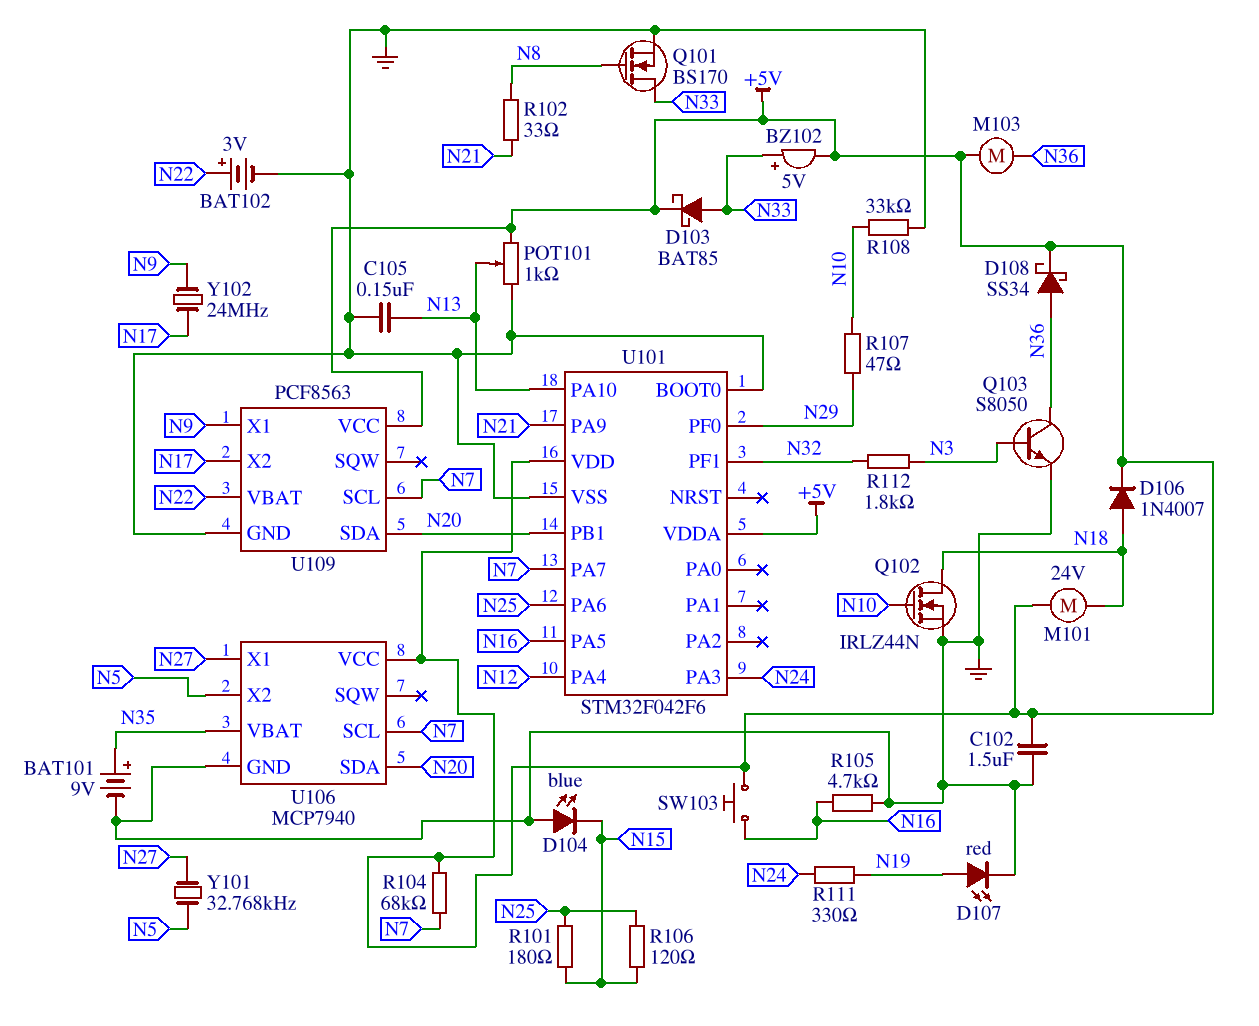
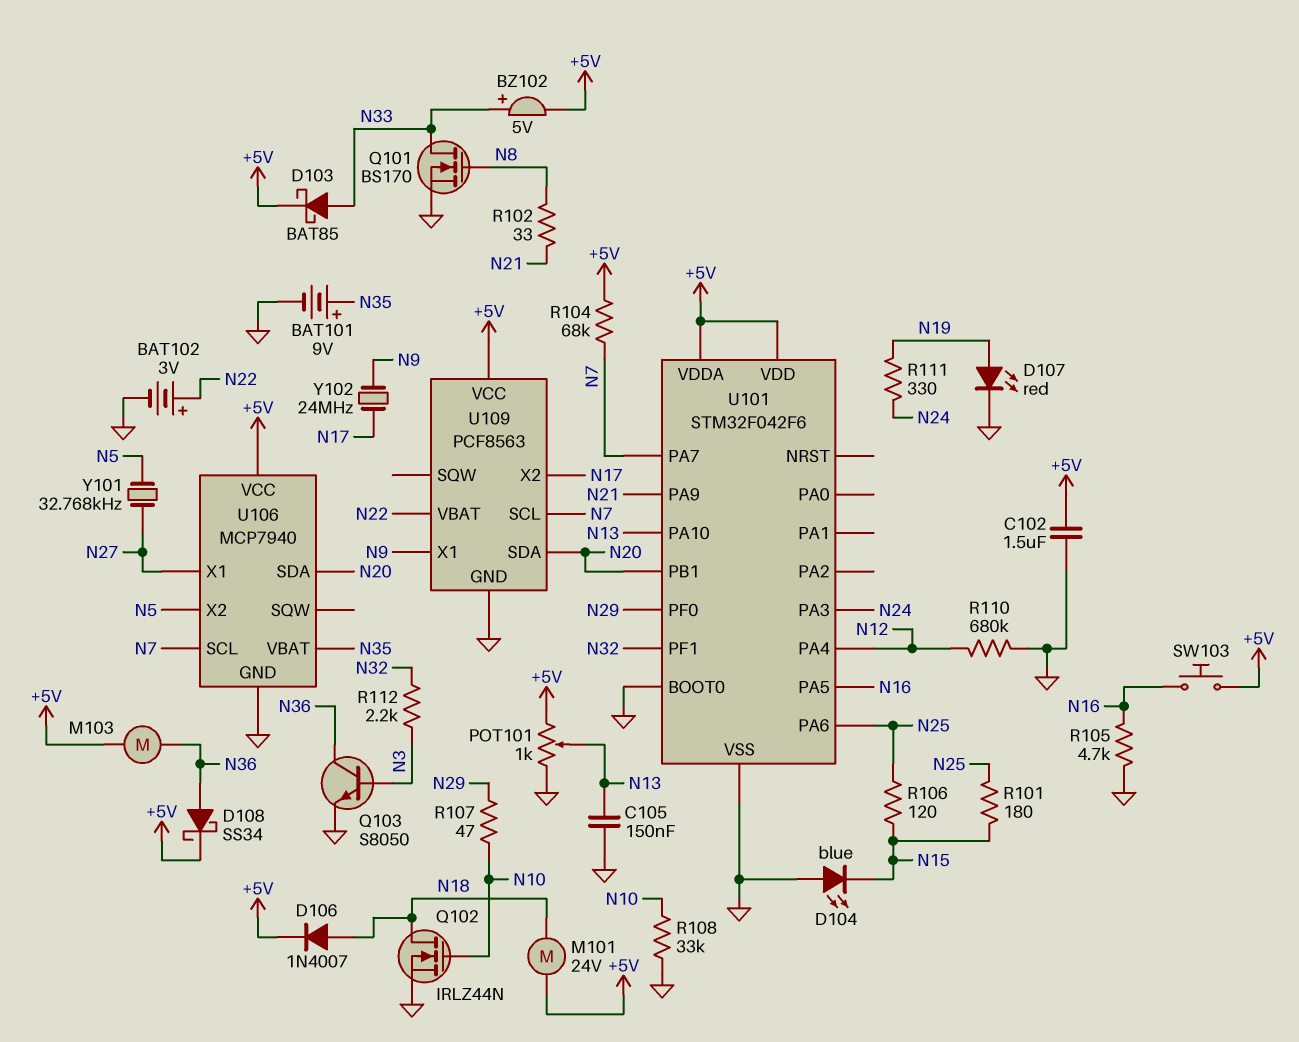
R110: none -> 680k (GND, N12)
R112: 1.8k (N3, N32) -> 2.2k (N3, N32)

